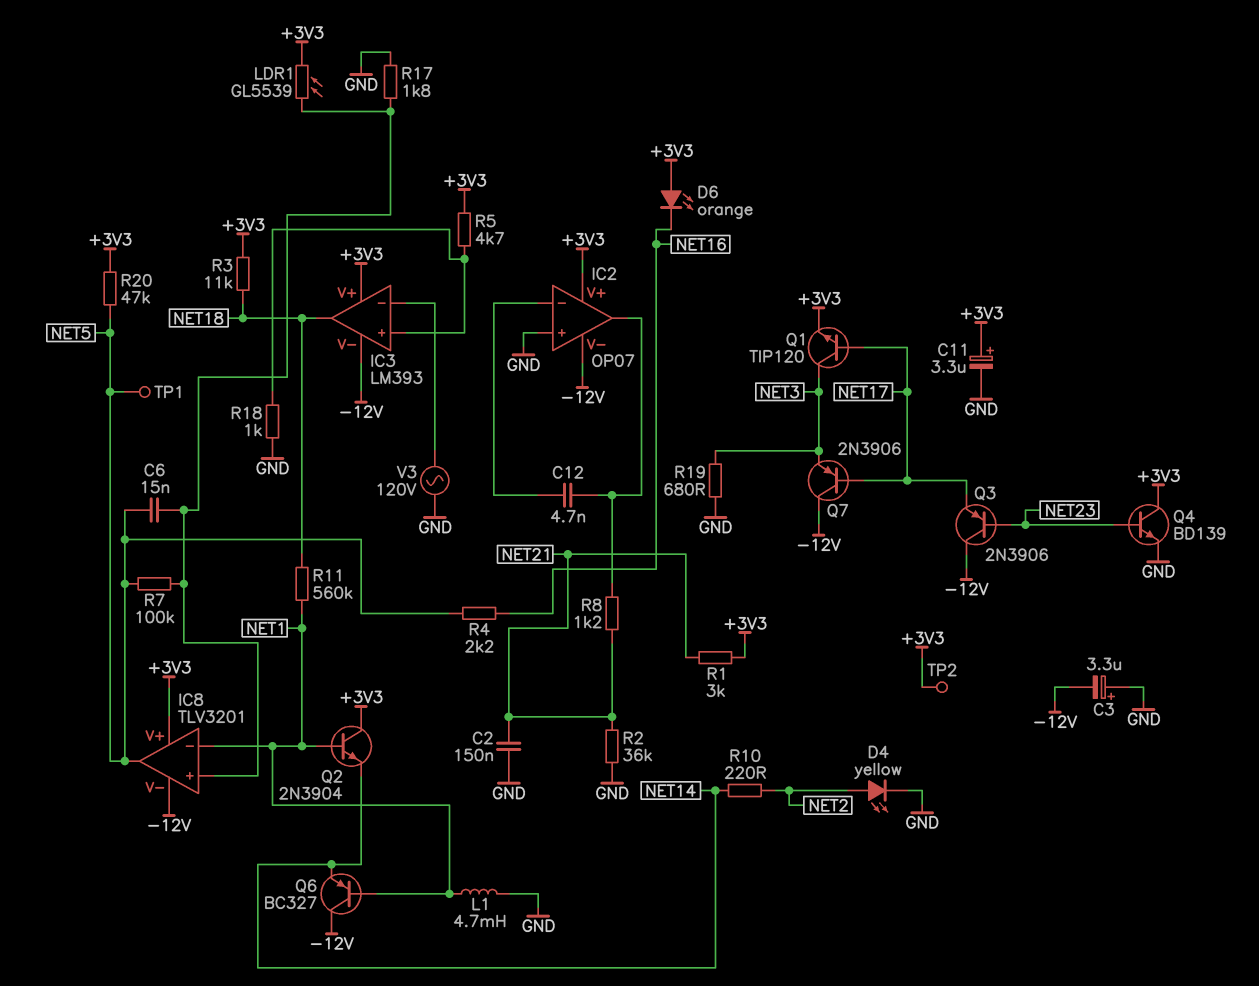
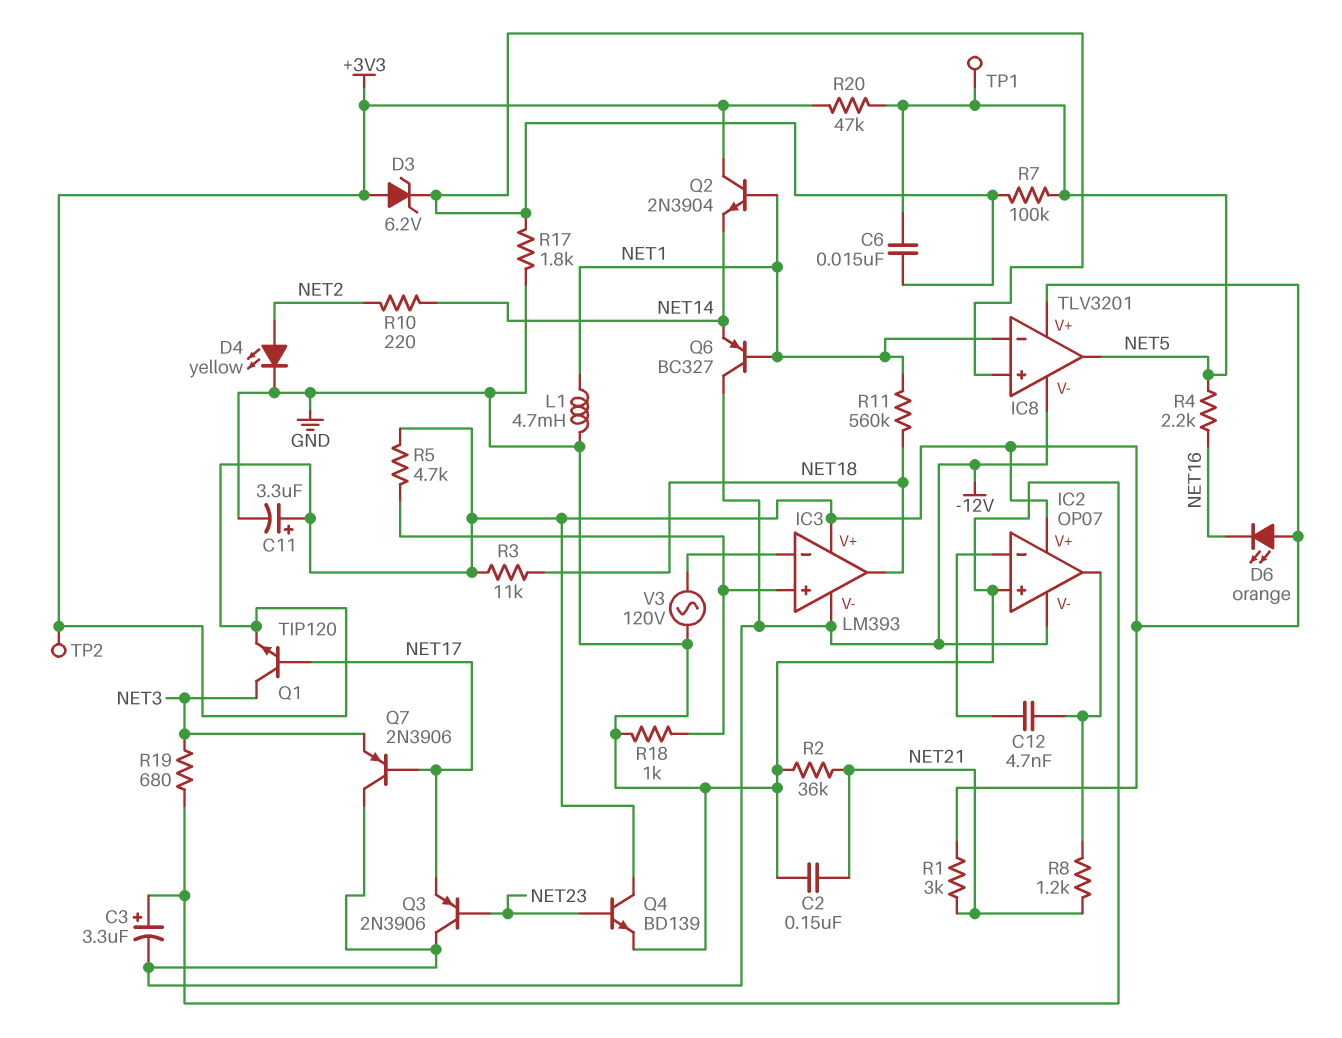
D3: none -> zener 6.2V (A +3V3, K IC8/in+)
LDR1: GL5539 (+3V3, IC8/in+) -> none

